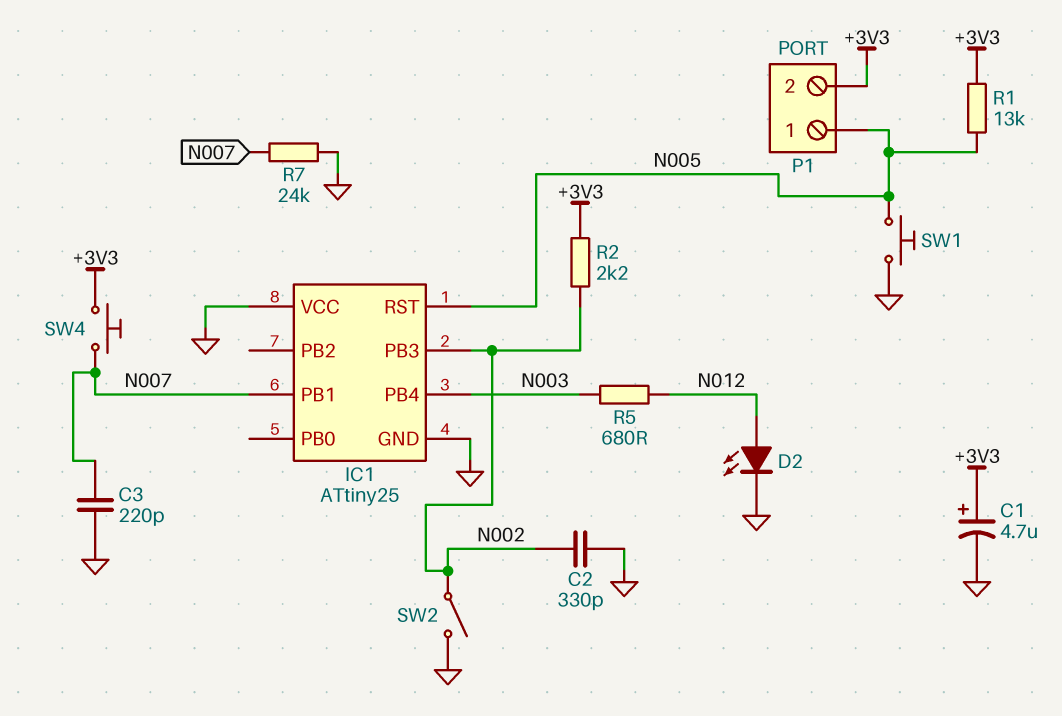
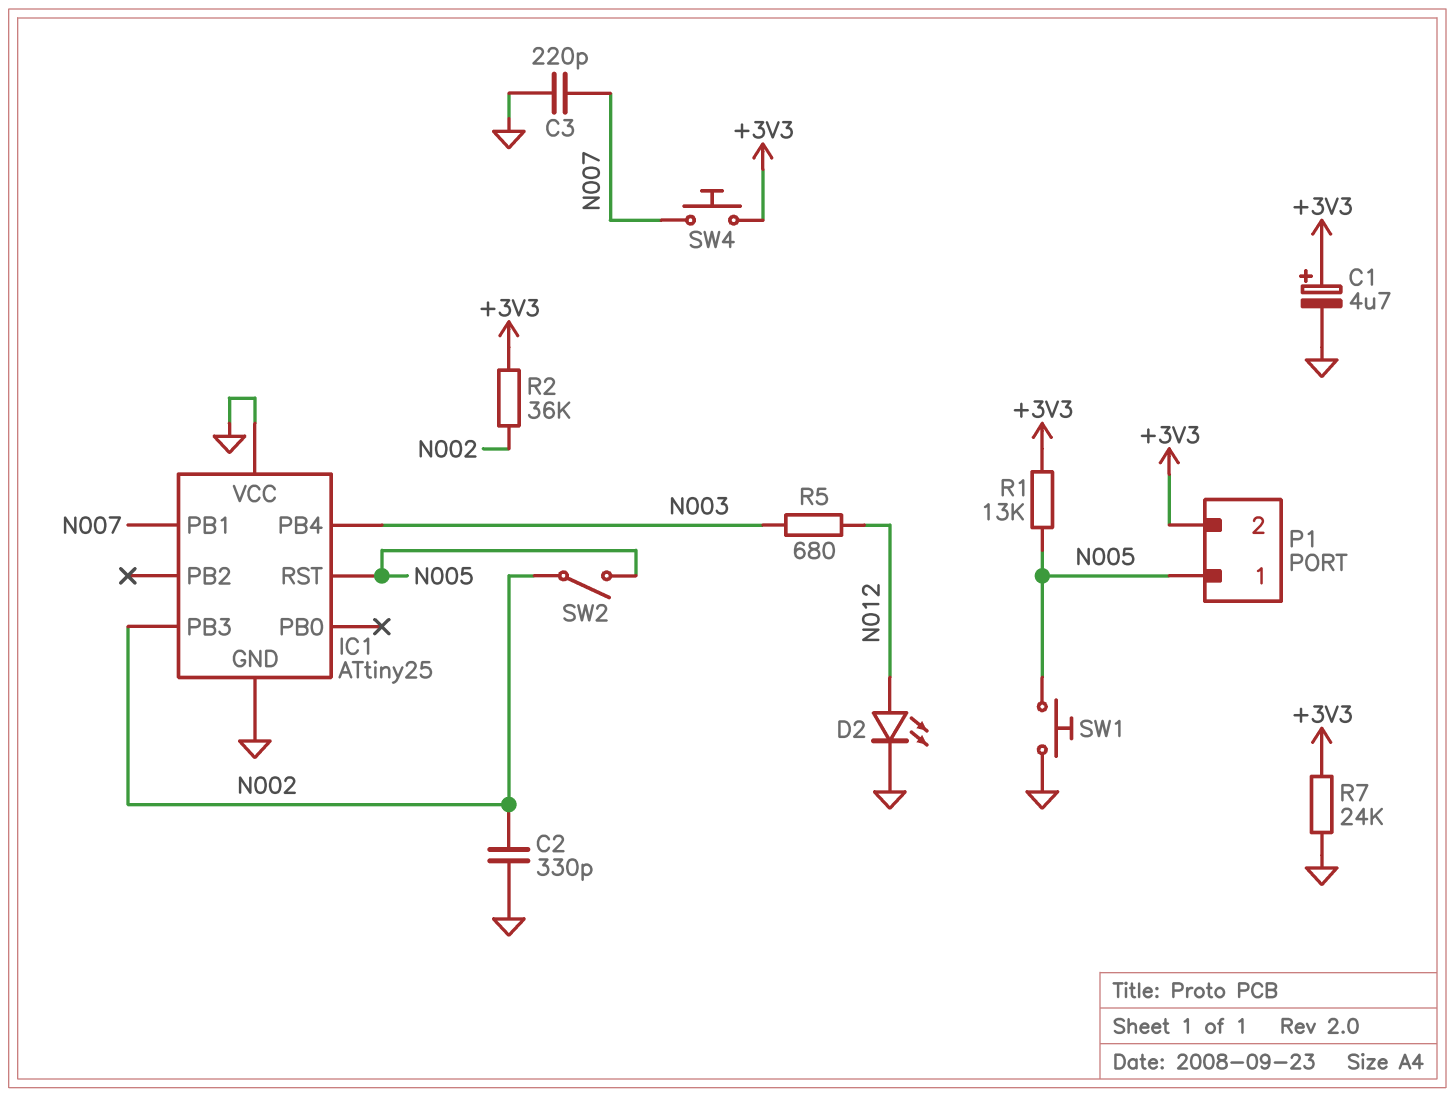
R2: 2.2k (+3V3, N002) -> 36k (+3V3, N002)
R7: 24k (GND, N007) -> 24k (+3V3, GND)
SW2: switch (GND, N002) -> switch (N002, N005)

